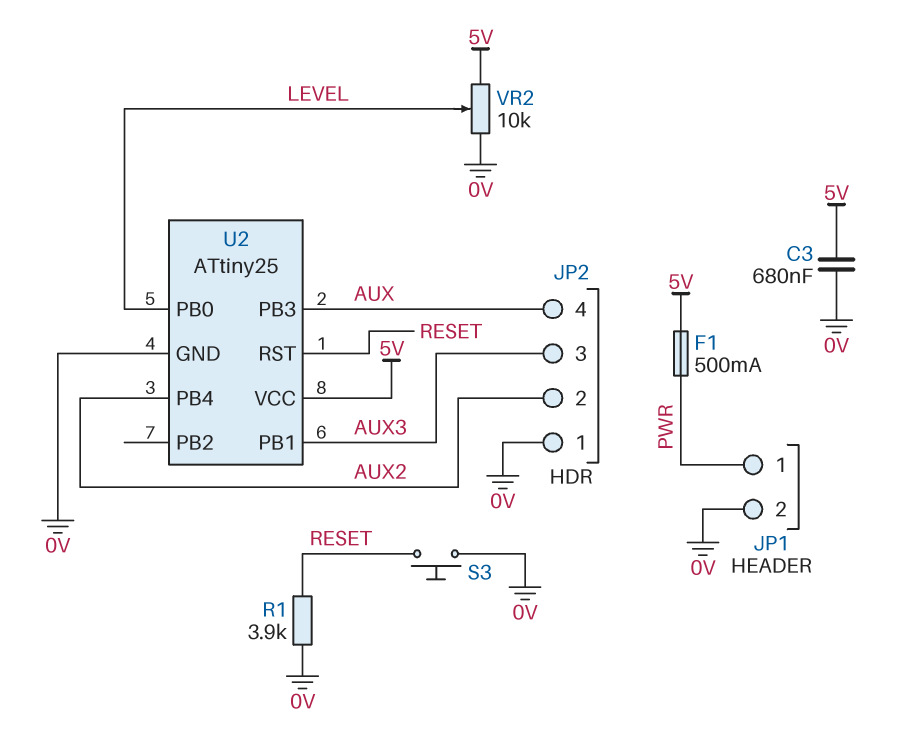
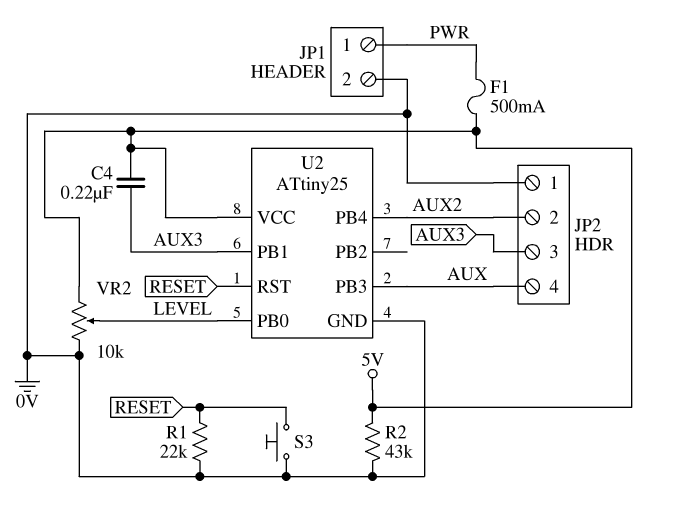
C3: 680nF (0V, 5V) -> none
C4: none -> 220nF (5V, AUX3)
R1: 3.9k (0V, RESET) -> 22k (0V, RESET)
R2: none -> 43k (0V, 5V)

